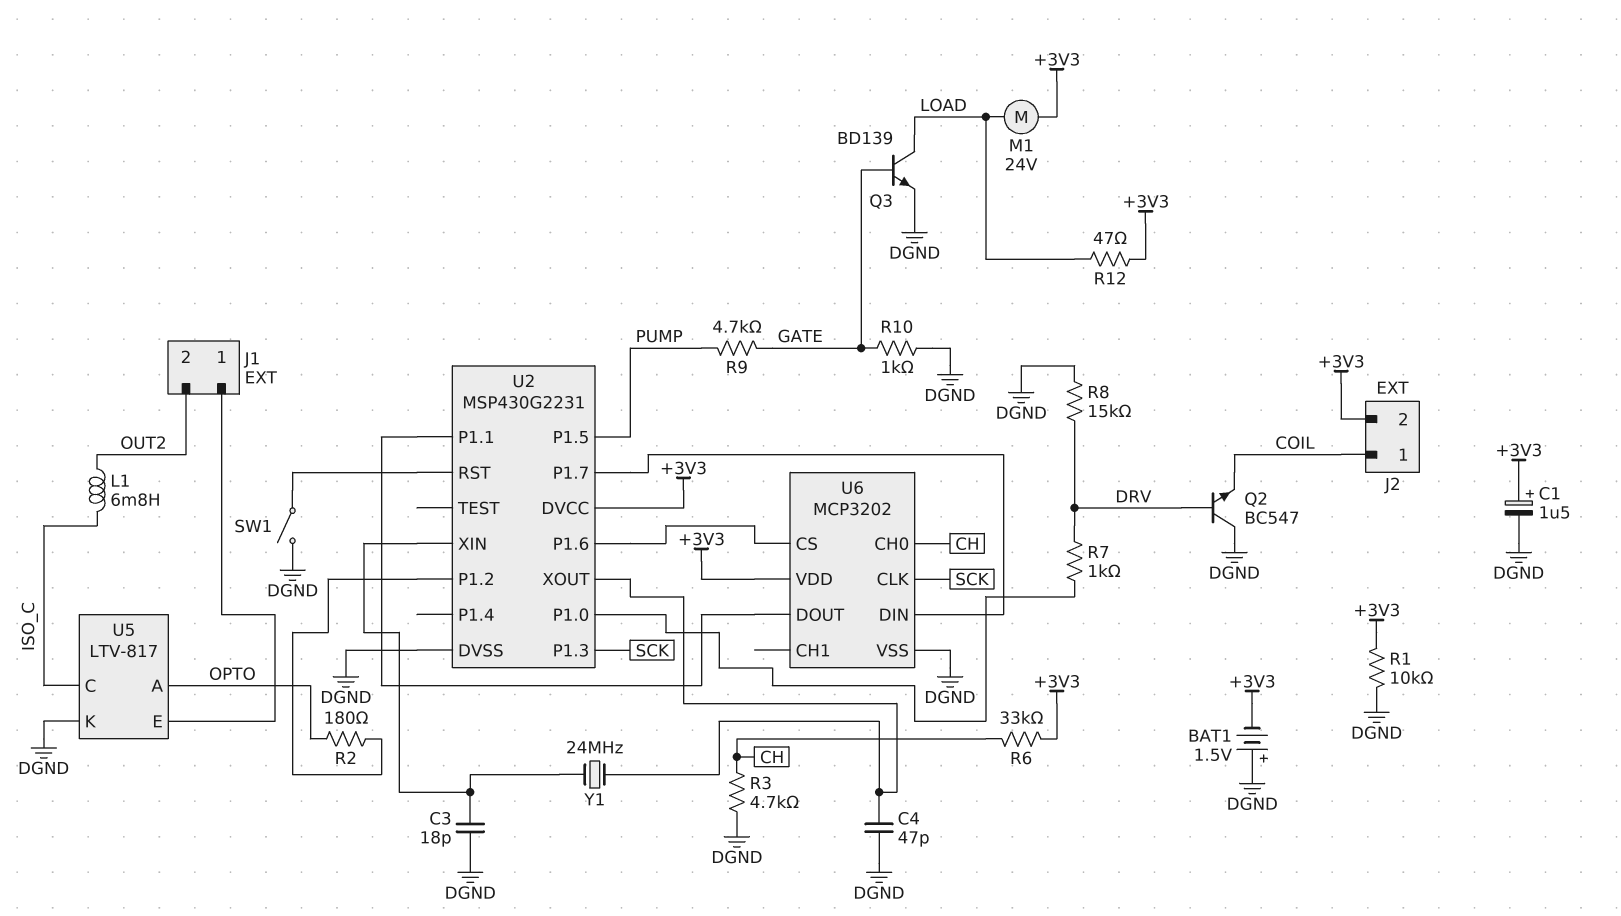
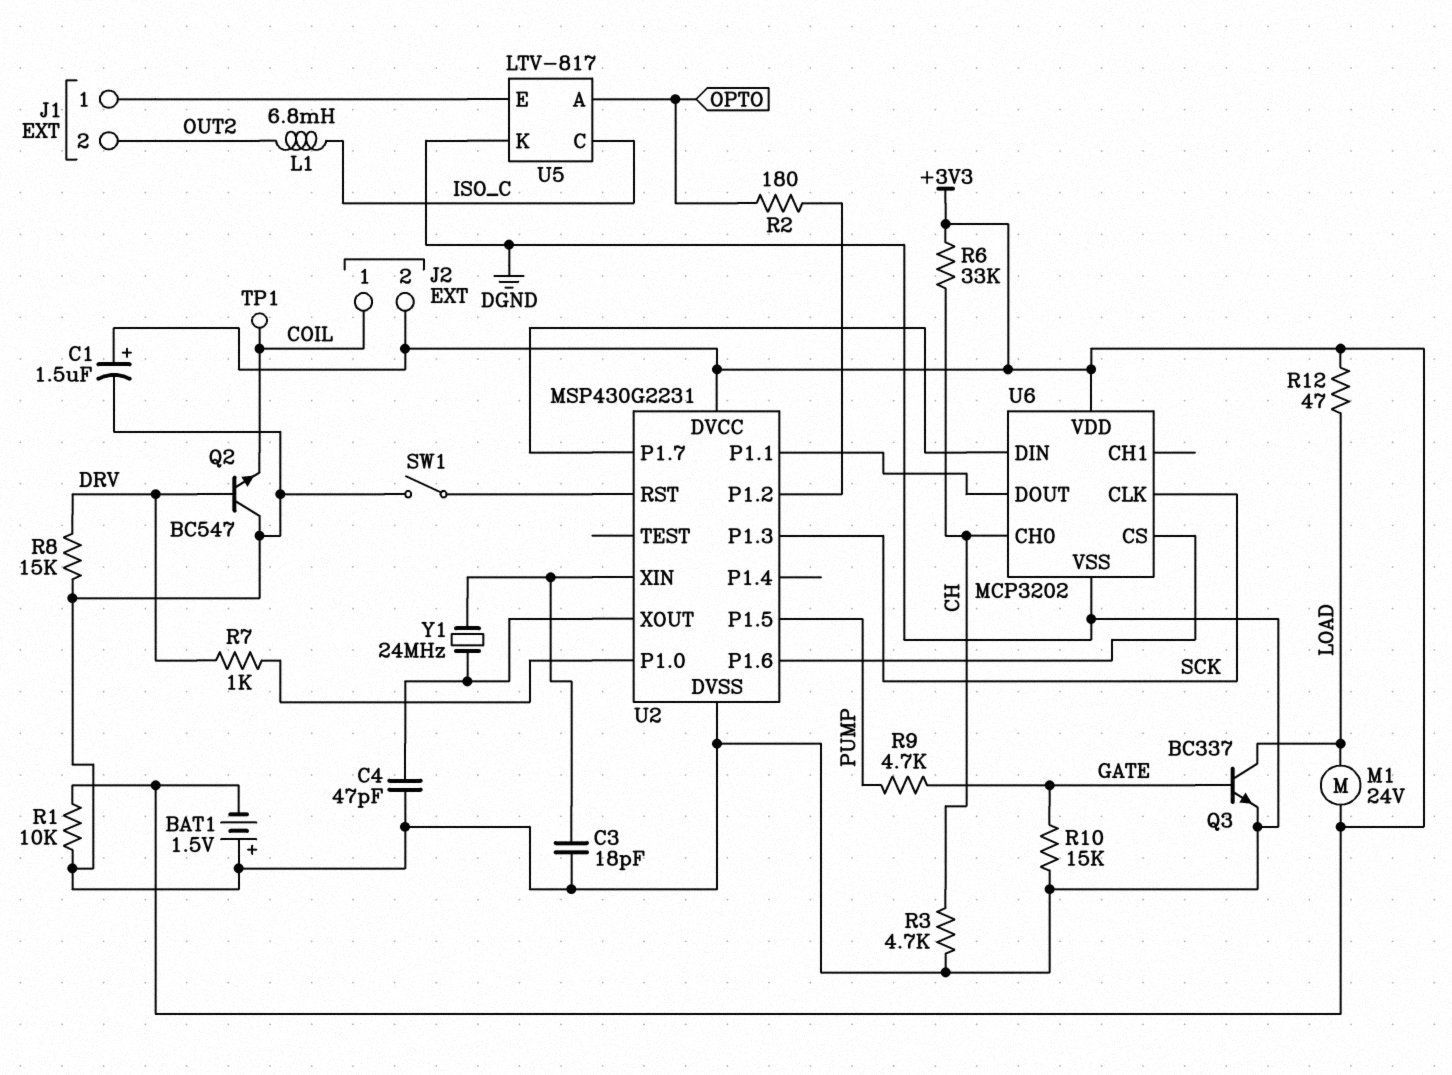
Q3: NPN BD139 (B GATE, C LOAD, E DGND) -> NPN BC337 (B GATE, C LOAD, E DGND)
R10: 1k (DGND, GATE) -> 15k (DGND, GATE)
TP1: none -> test point (COIL)

